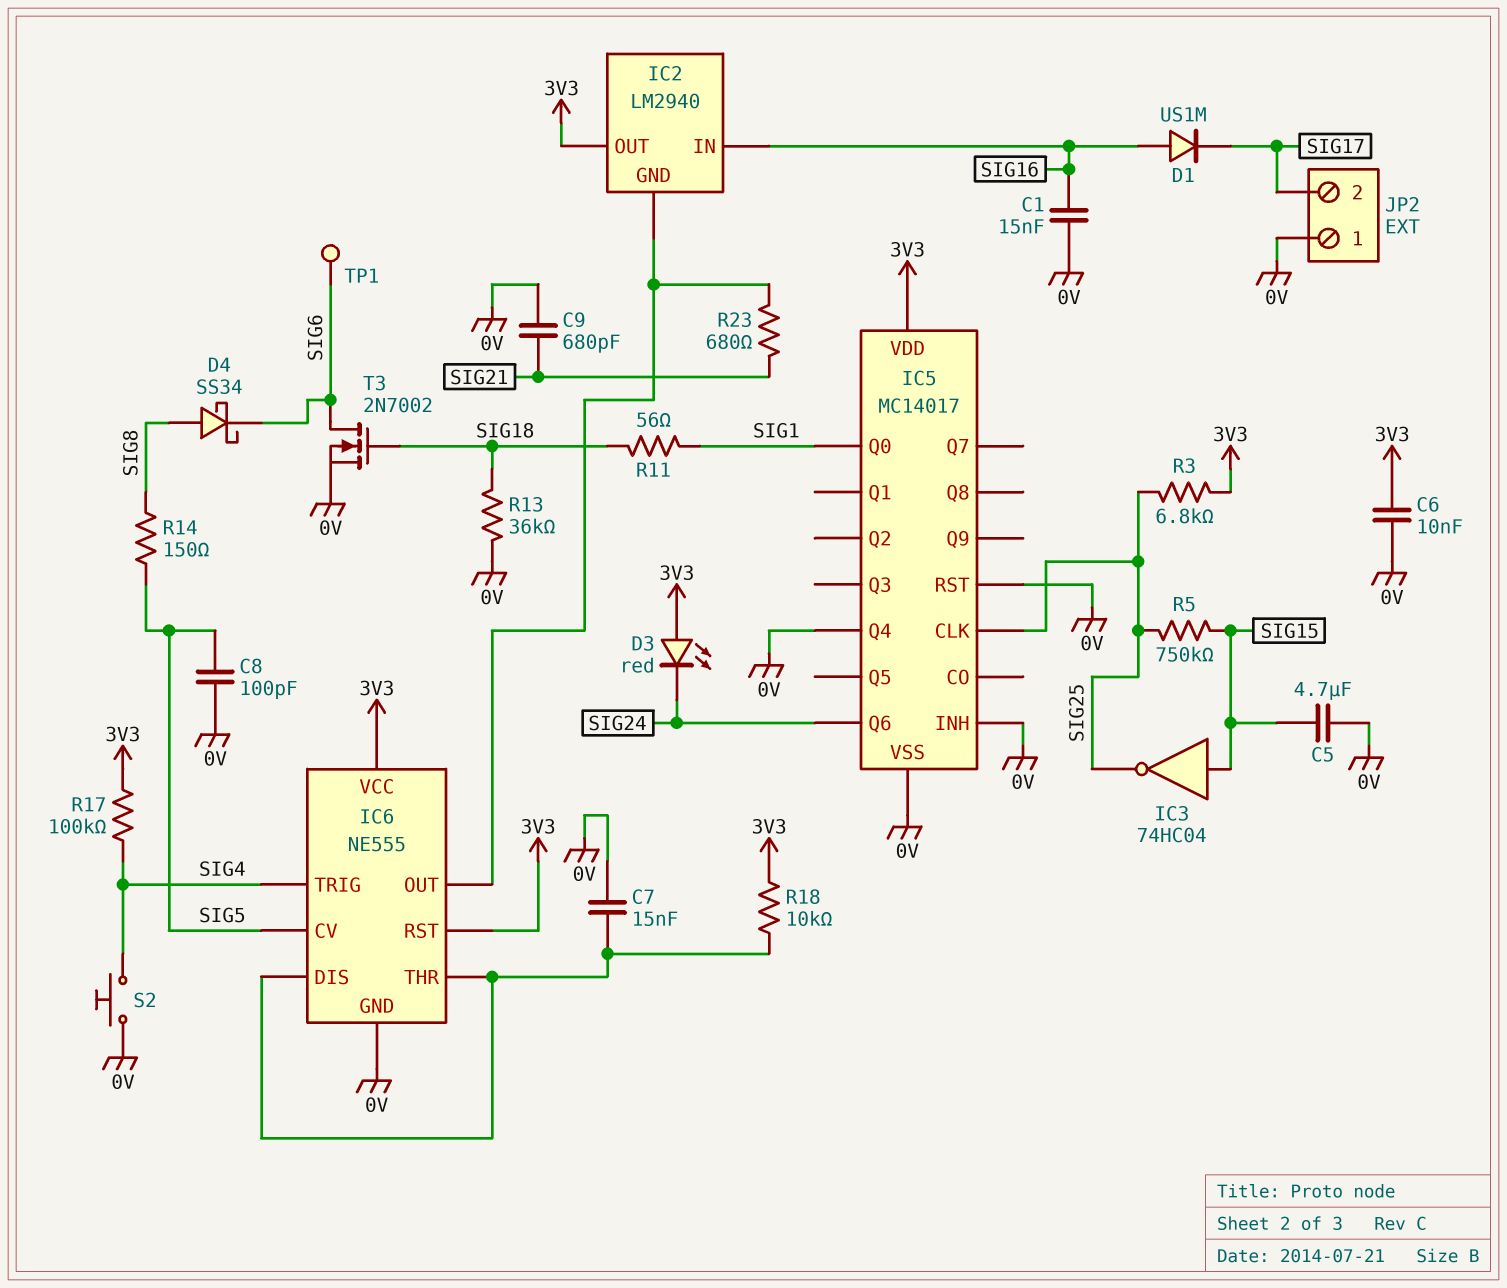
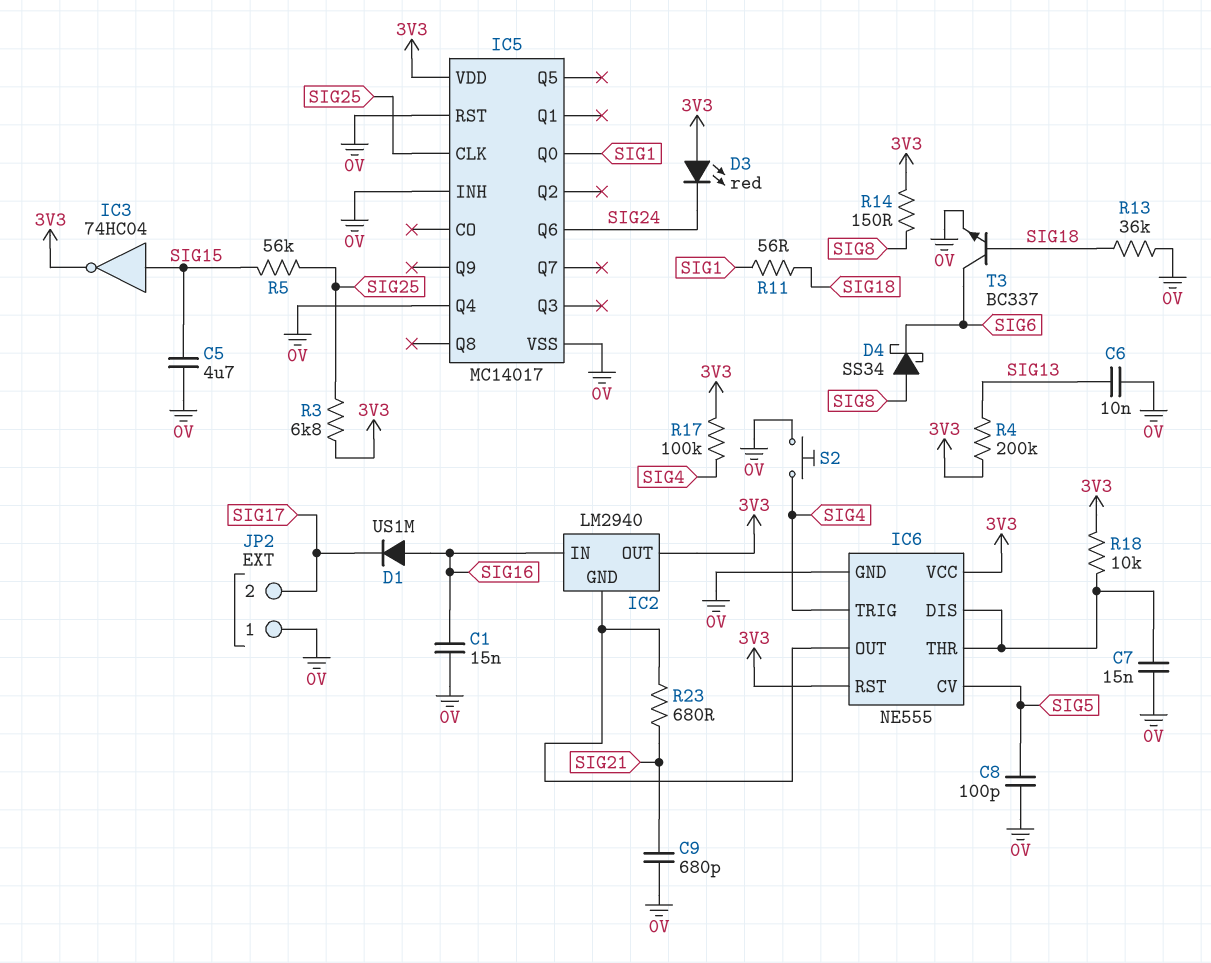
C6: 10nF (0V, 3V3) -> 10nF (0V, SIG13)
IC3: NOT 74HC04 (in SIG15, out SIG25) -> NOT 74HC04 (in SIG15, out 3V3)
R4: none -> 200k (3V3, SIG13)
R5: 750k (SIG15, SIG25) -> 56k (SIG15, SIG25)
R14: 150 (SIG5, SIG8) -> 150 (3V3, SIG8)
T3: NMOS 2N7002 (G SIG18, D SIG6, S 0V) -> NPN BC337 (B SIG18, C SIG6, E 0V)
TP1: test point (SIG6) -> none

